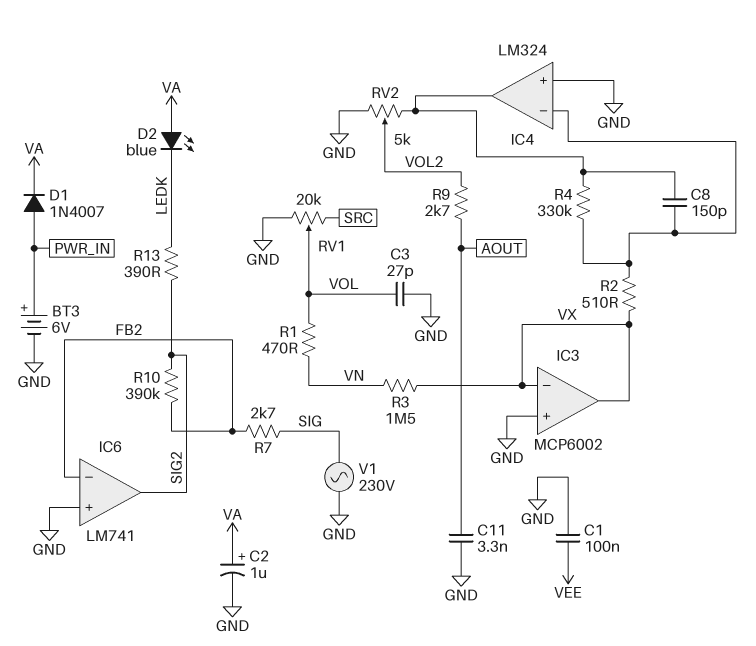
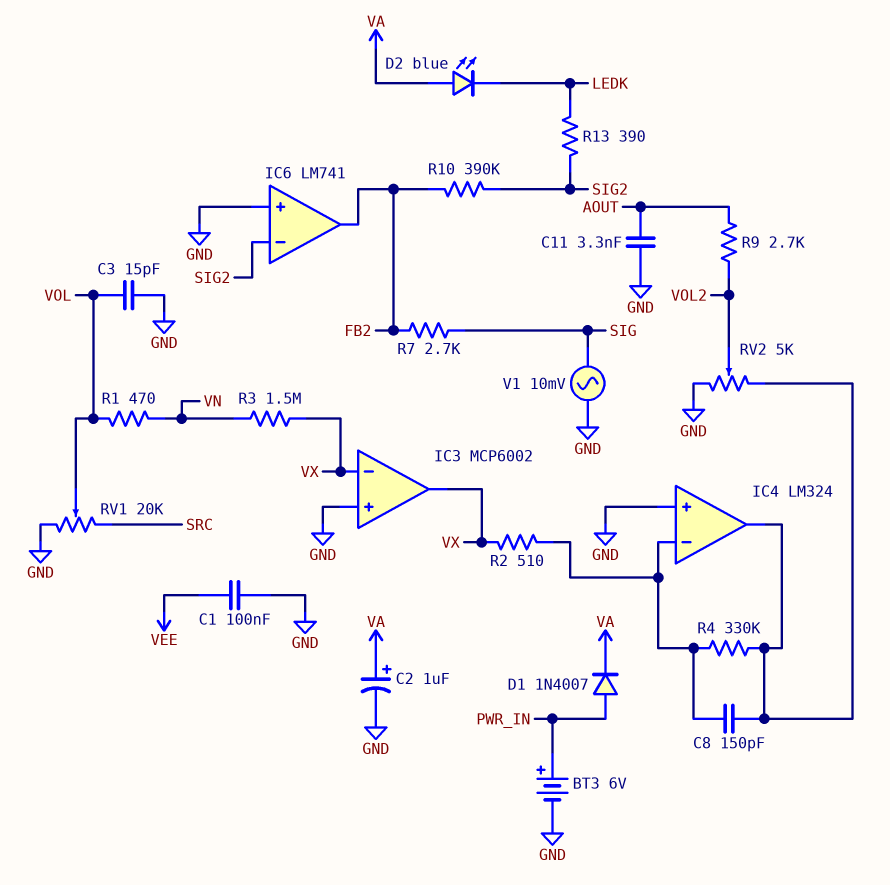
C3: 27pF (GND, VOL) -> 15pF (GND, VOL)
IC6 pin in-: FB2 -> SIG2
IC6 pin out: SIG2 -> FB2
V1: AC 230V (GND, SIG) -> AC 10mV (GND, SIG)

